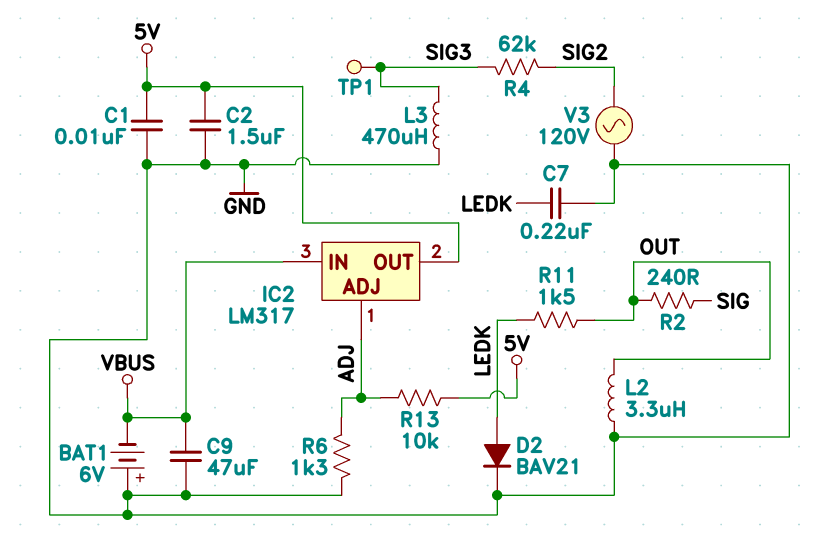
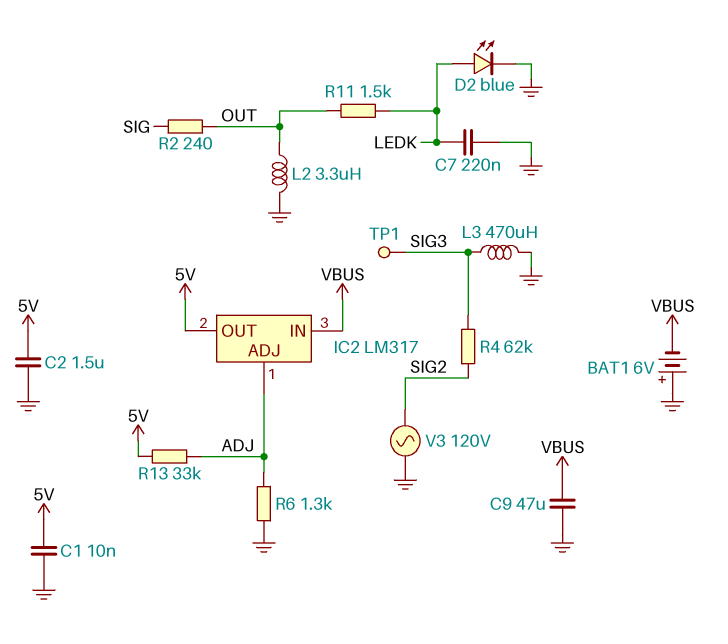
D2: diode BAV21 (A LEDK, K GND) -> LED blue (A LEDK, K GND)
R13: 10k (5V, ADJ) -> 33k (5V, ADJ)

